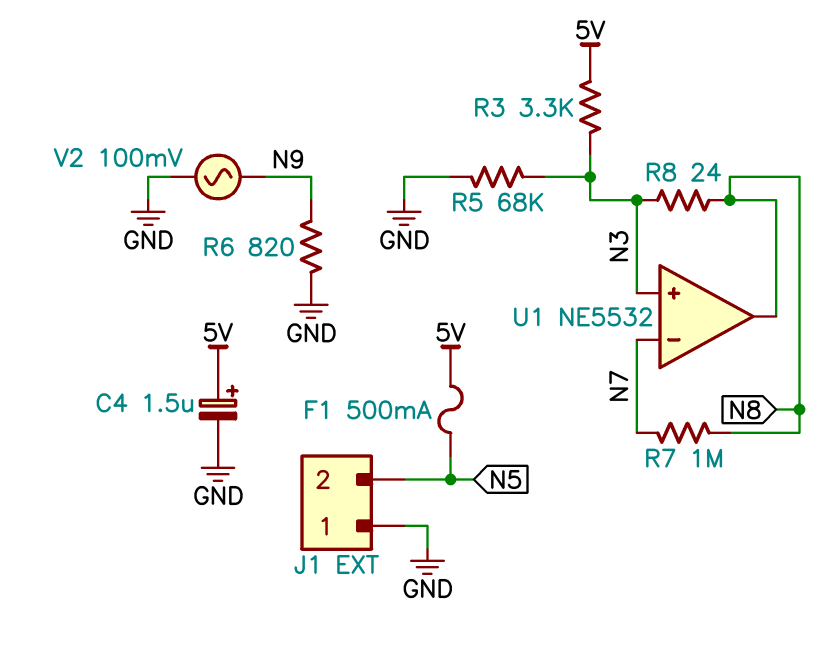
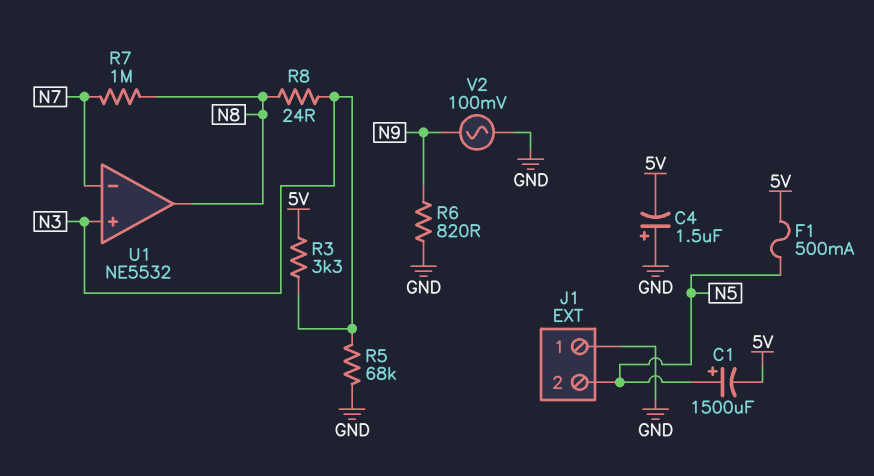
C1: none -> 1500uF (plus N5, minus 5V)
C4: 1.5uF (plus 5V, minus GND) -> 1.5uF (plus GND, minus 5V)

